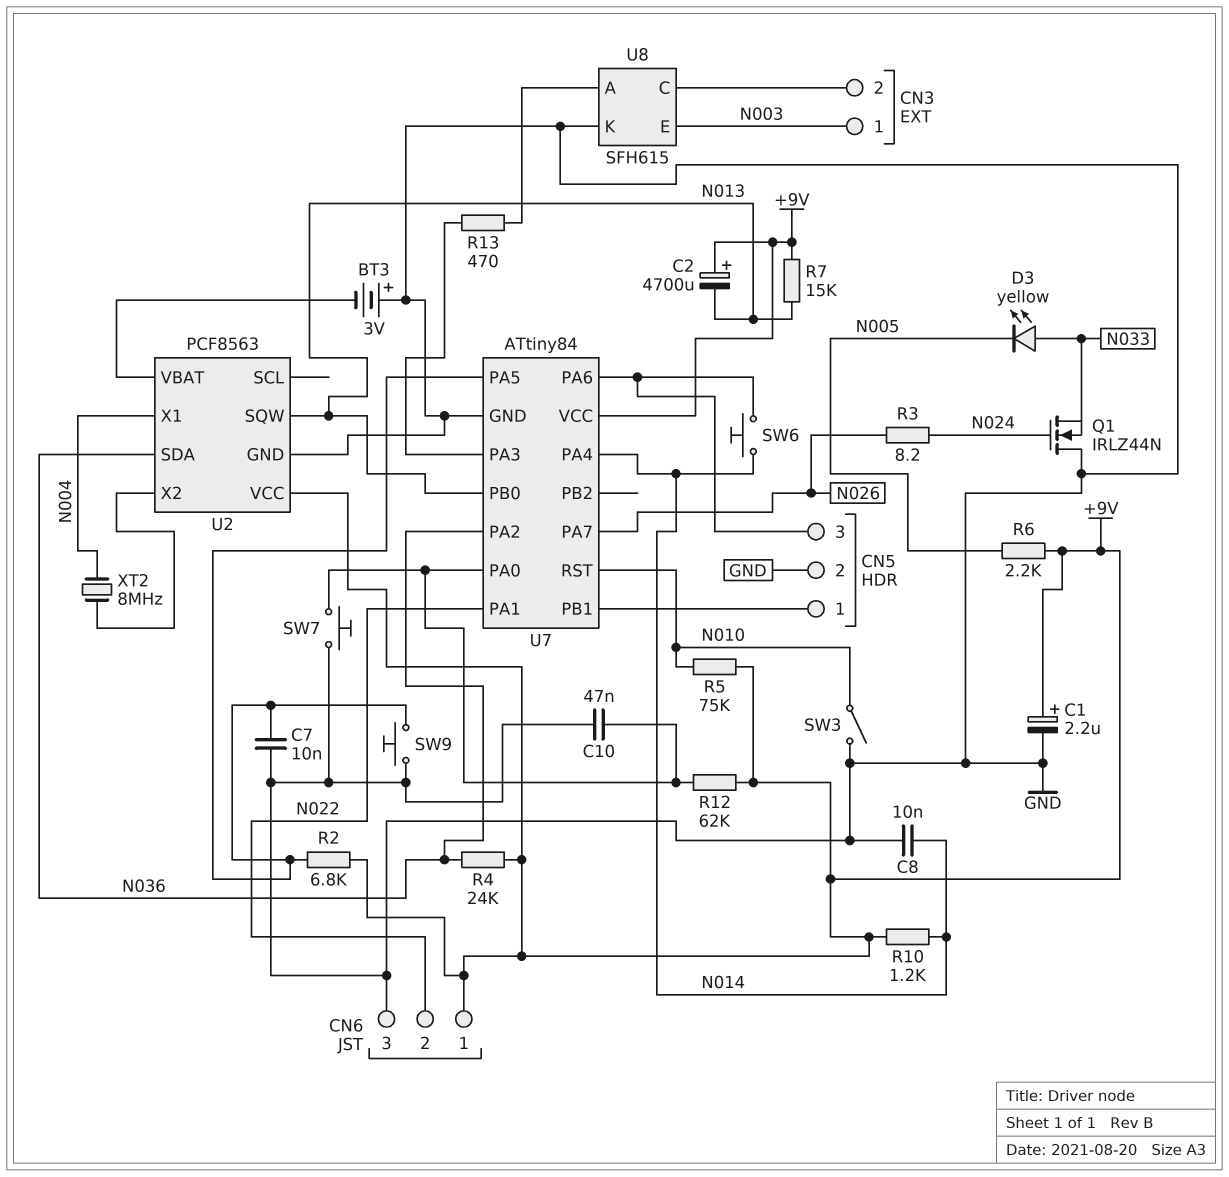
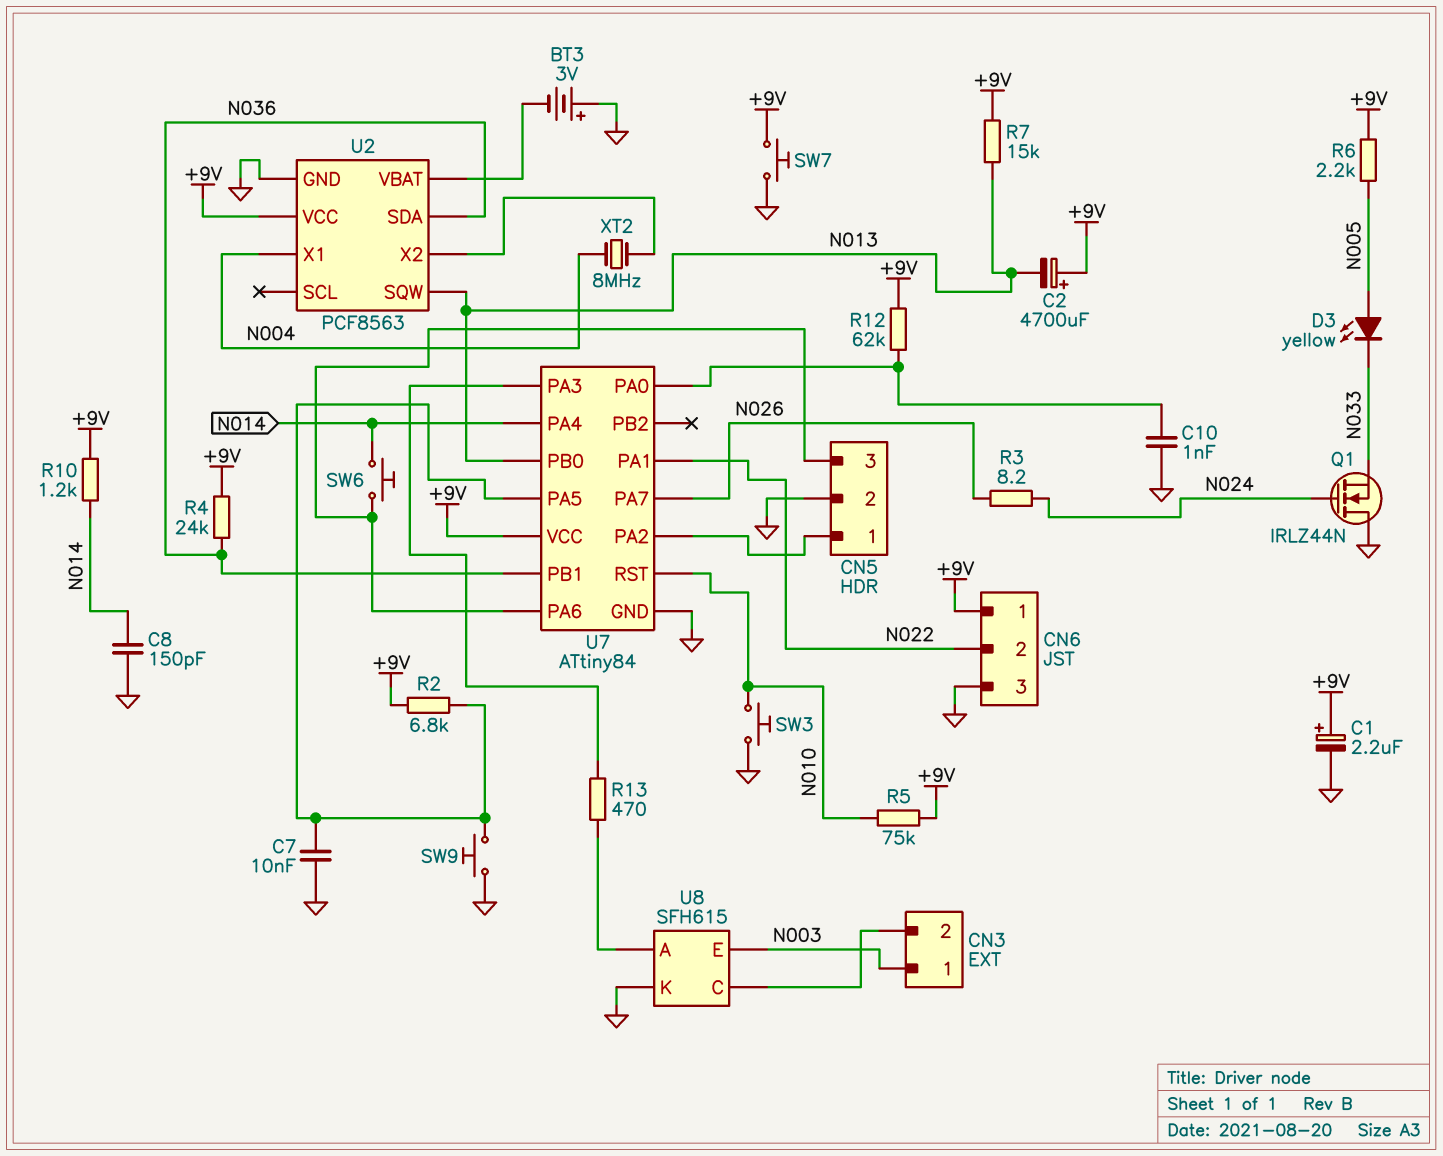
C8: 10nF (GND, N014) -> 150pF (GND, N014)
C10: 47nF (GND, U7/PA0) -> 1nF (GND, U7/PA0)
D3: LED yellow (A N033, K N005) -> LED yellow (A N005, K N033)
SW3: switch (GND, N010) -> button (GND, N010)
SW7: button (GND, U7/PA0) -> button (+9V, GND)
U7 pin PA2: N036 -> CN5/1
U7 pin PB1: CN5/1 -> N036

